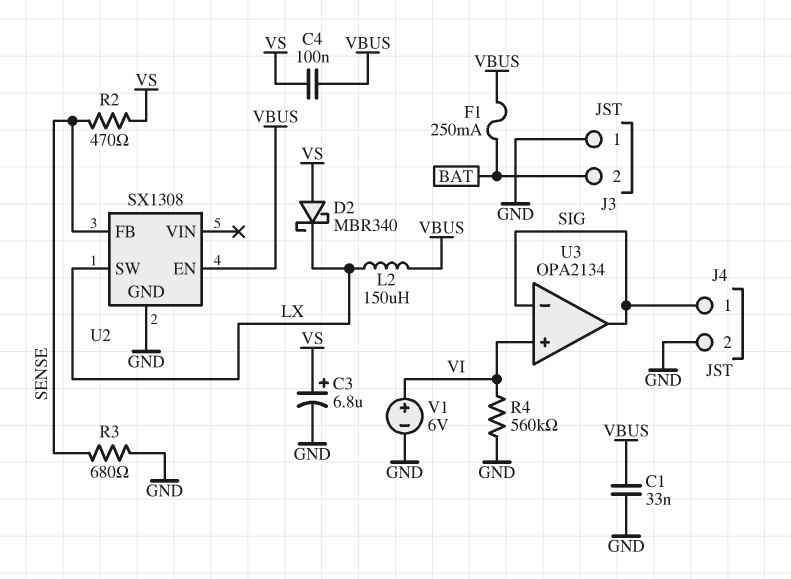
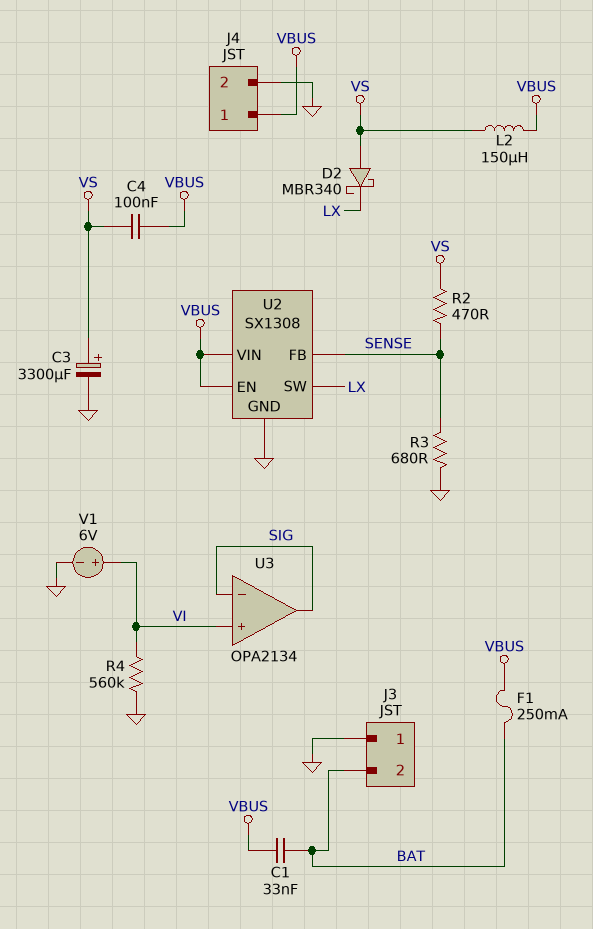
C1: 33nF (GND, VBUS) -> 33nF (BAT, VBUS)
C3: 6.8uF (plus VS, minus GND) -> 3300uF (plus VS, minus GND)
J4 pin 1: SIG -> VBUS
L2: 150uH (LX, VBUS) -> 150uH (VBUS, VS)
U2 pin VIN: none -> VBUS

